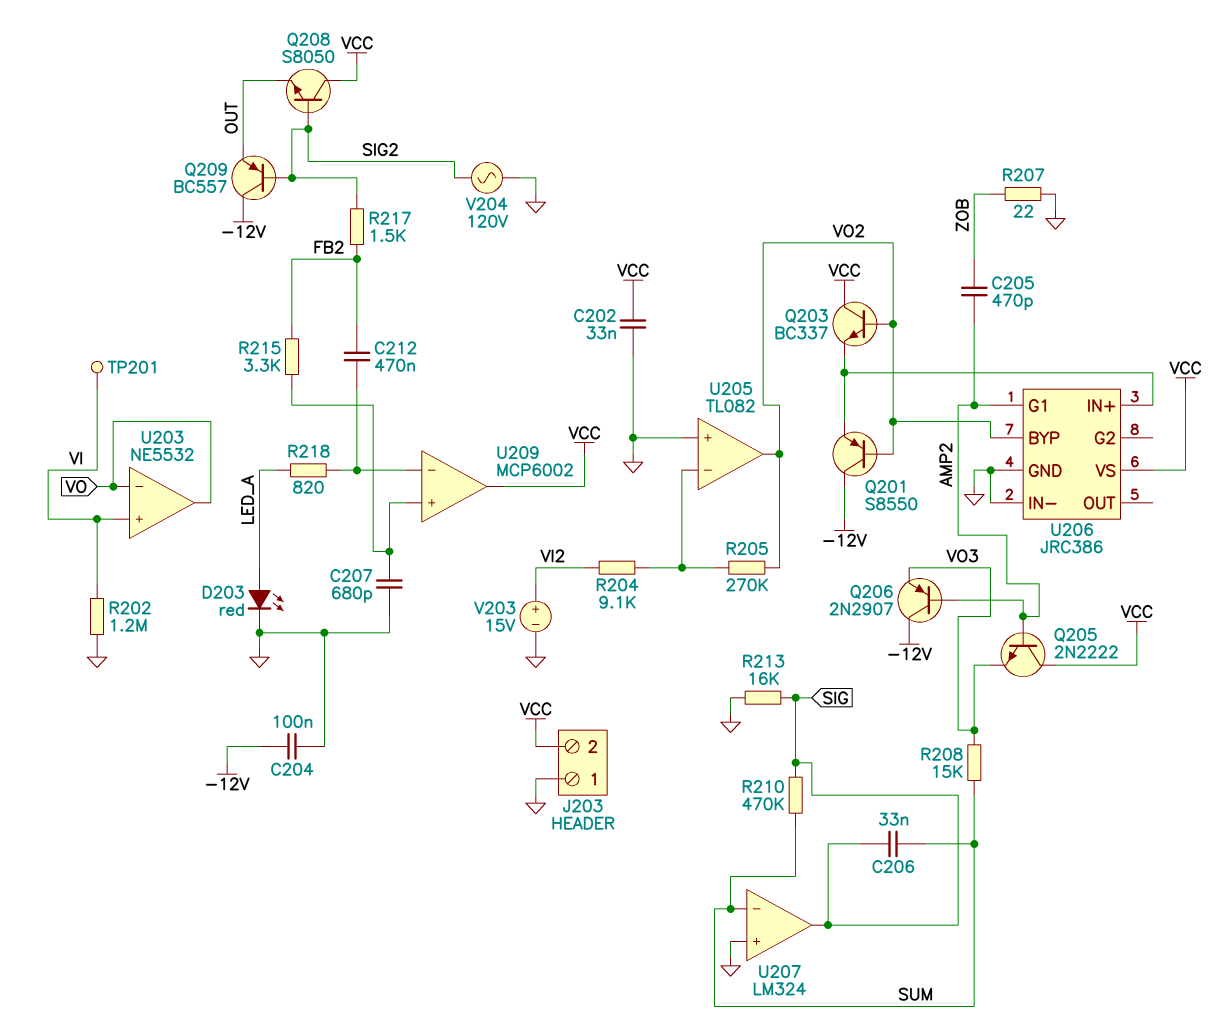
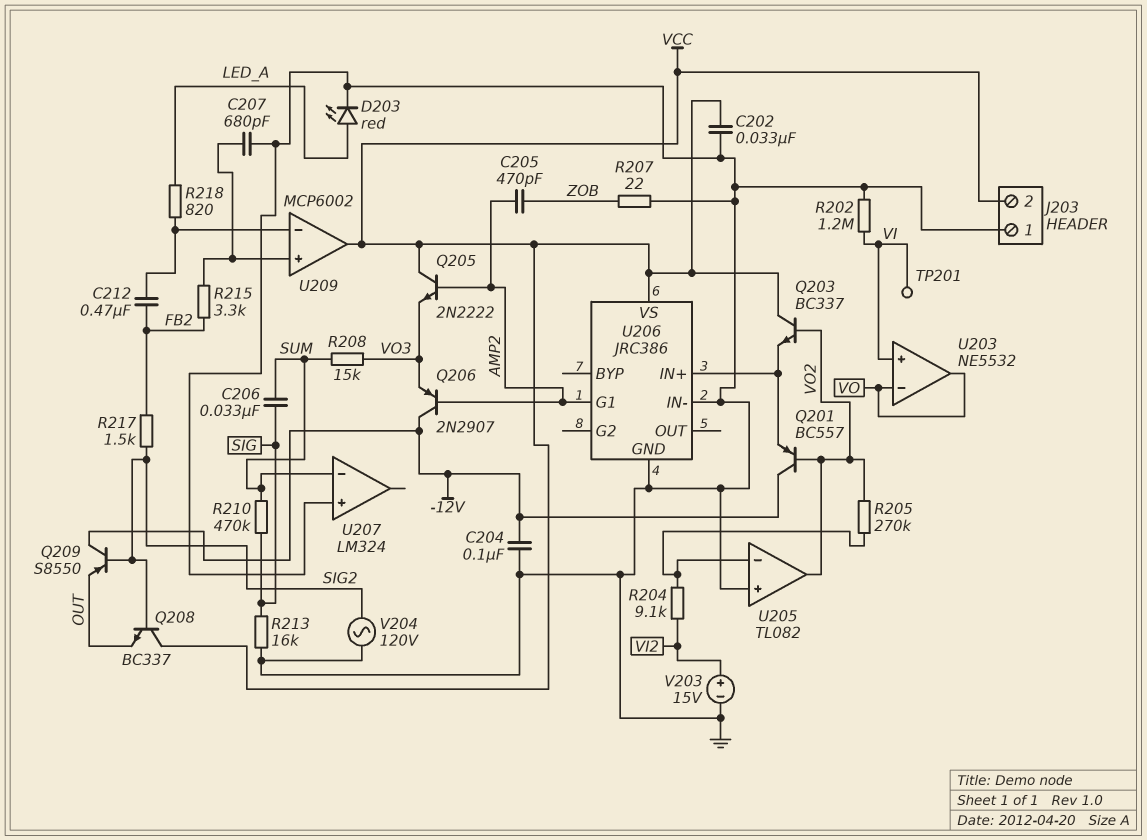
Q201: PNP S8550 (B VO2, C -12V, E U206/IN+) -> PNP BC557 (B VO2, C -12V, E U206/IN+)
Q208: NPN S8050 (B SIG2, C VCC, E OUT) -> NPN BC337 (B SIG2, C VCC, E OUT)
Q209: PNP BC557 (B SIG2, C -12V, E OUT) -> PNP S8550 (B SIG2, C -12V, E OUT)
U206 pin BYP: VO2 -> none
U207 pin out: SIG -> none

